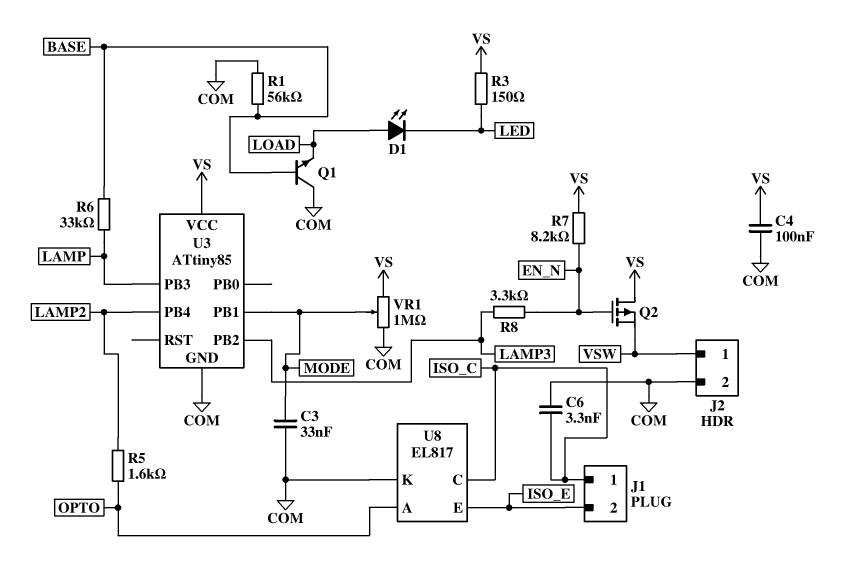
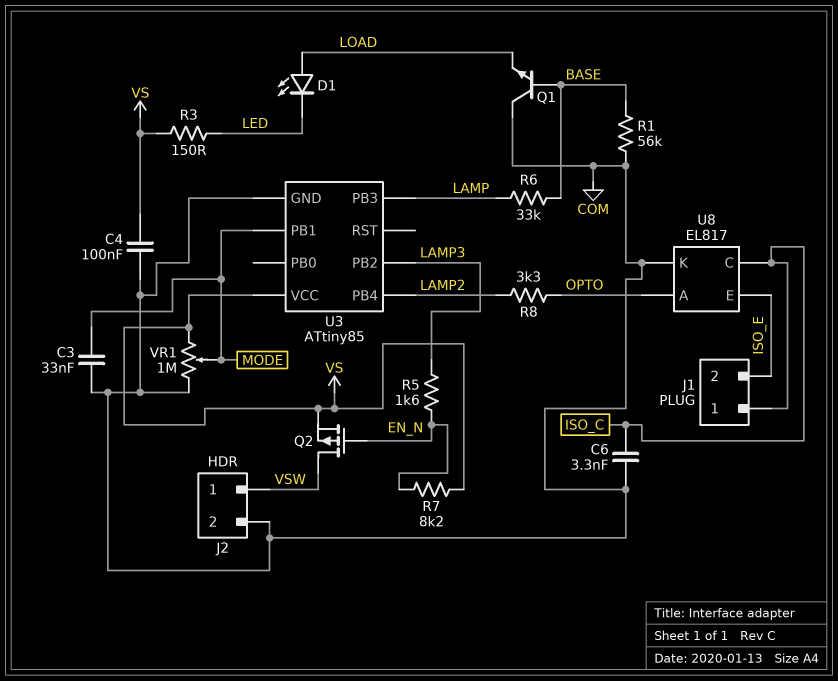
Q2: PMOS (G EN_N, D VS, S VSW) -> PMOS (G EN_N, D VSW, S VS)
R5: 1.6k (LAMP2, OPTO) -> 1.6k (EN_N, LAMP3)
R8: 3.3k (EN_N, LAMP3) -> 3.3k (LAMP2, OPTO)

